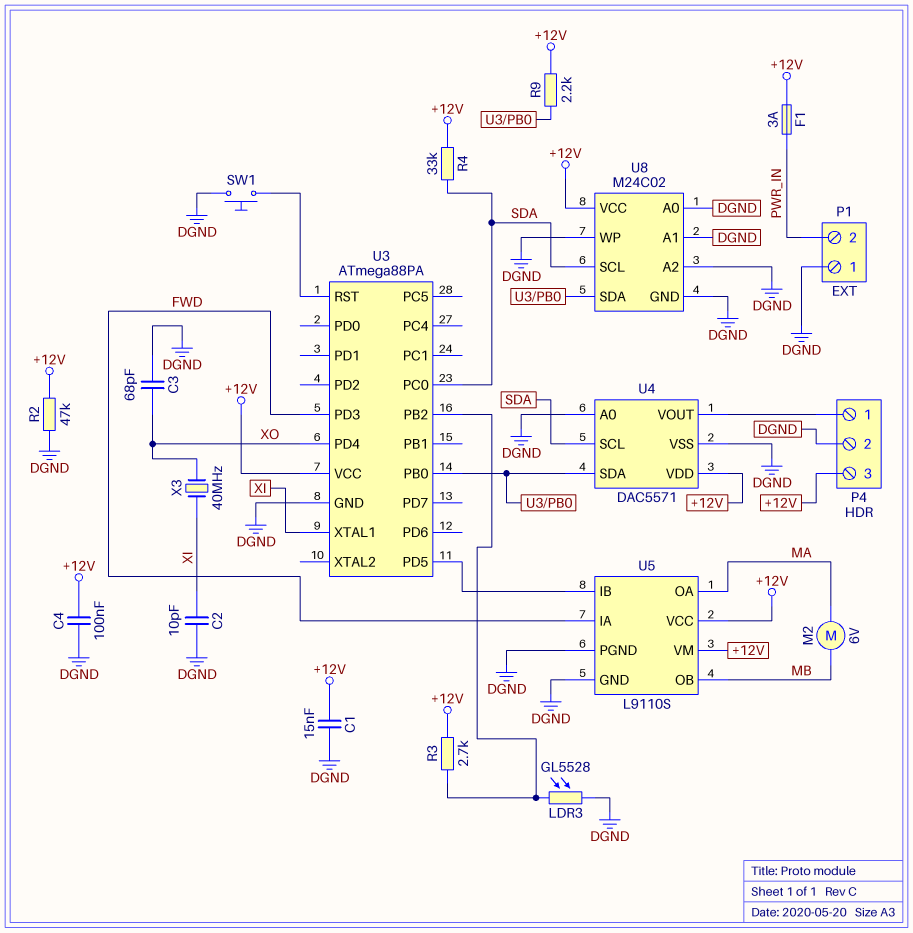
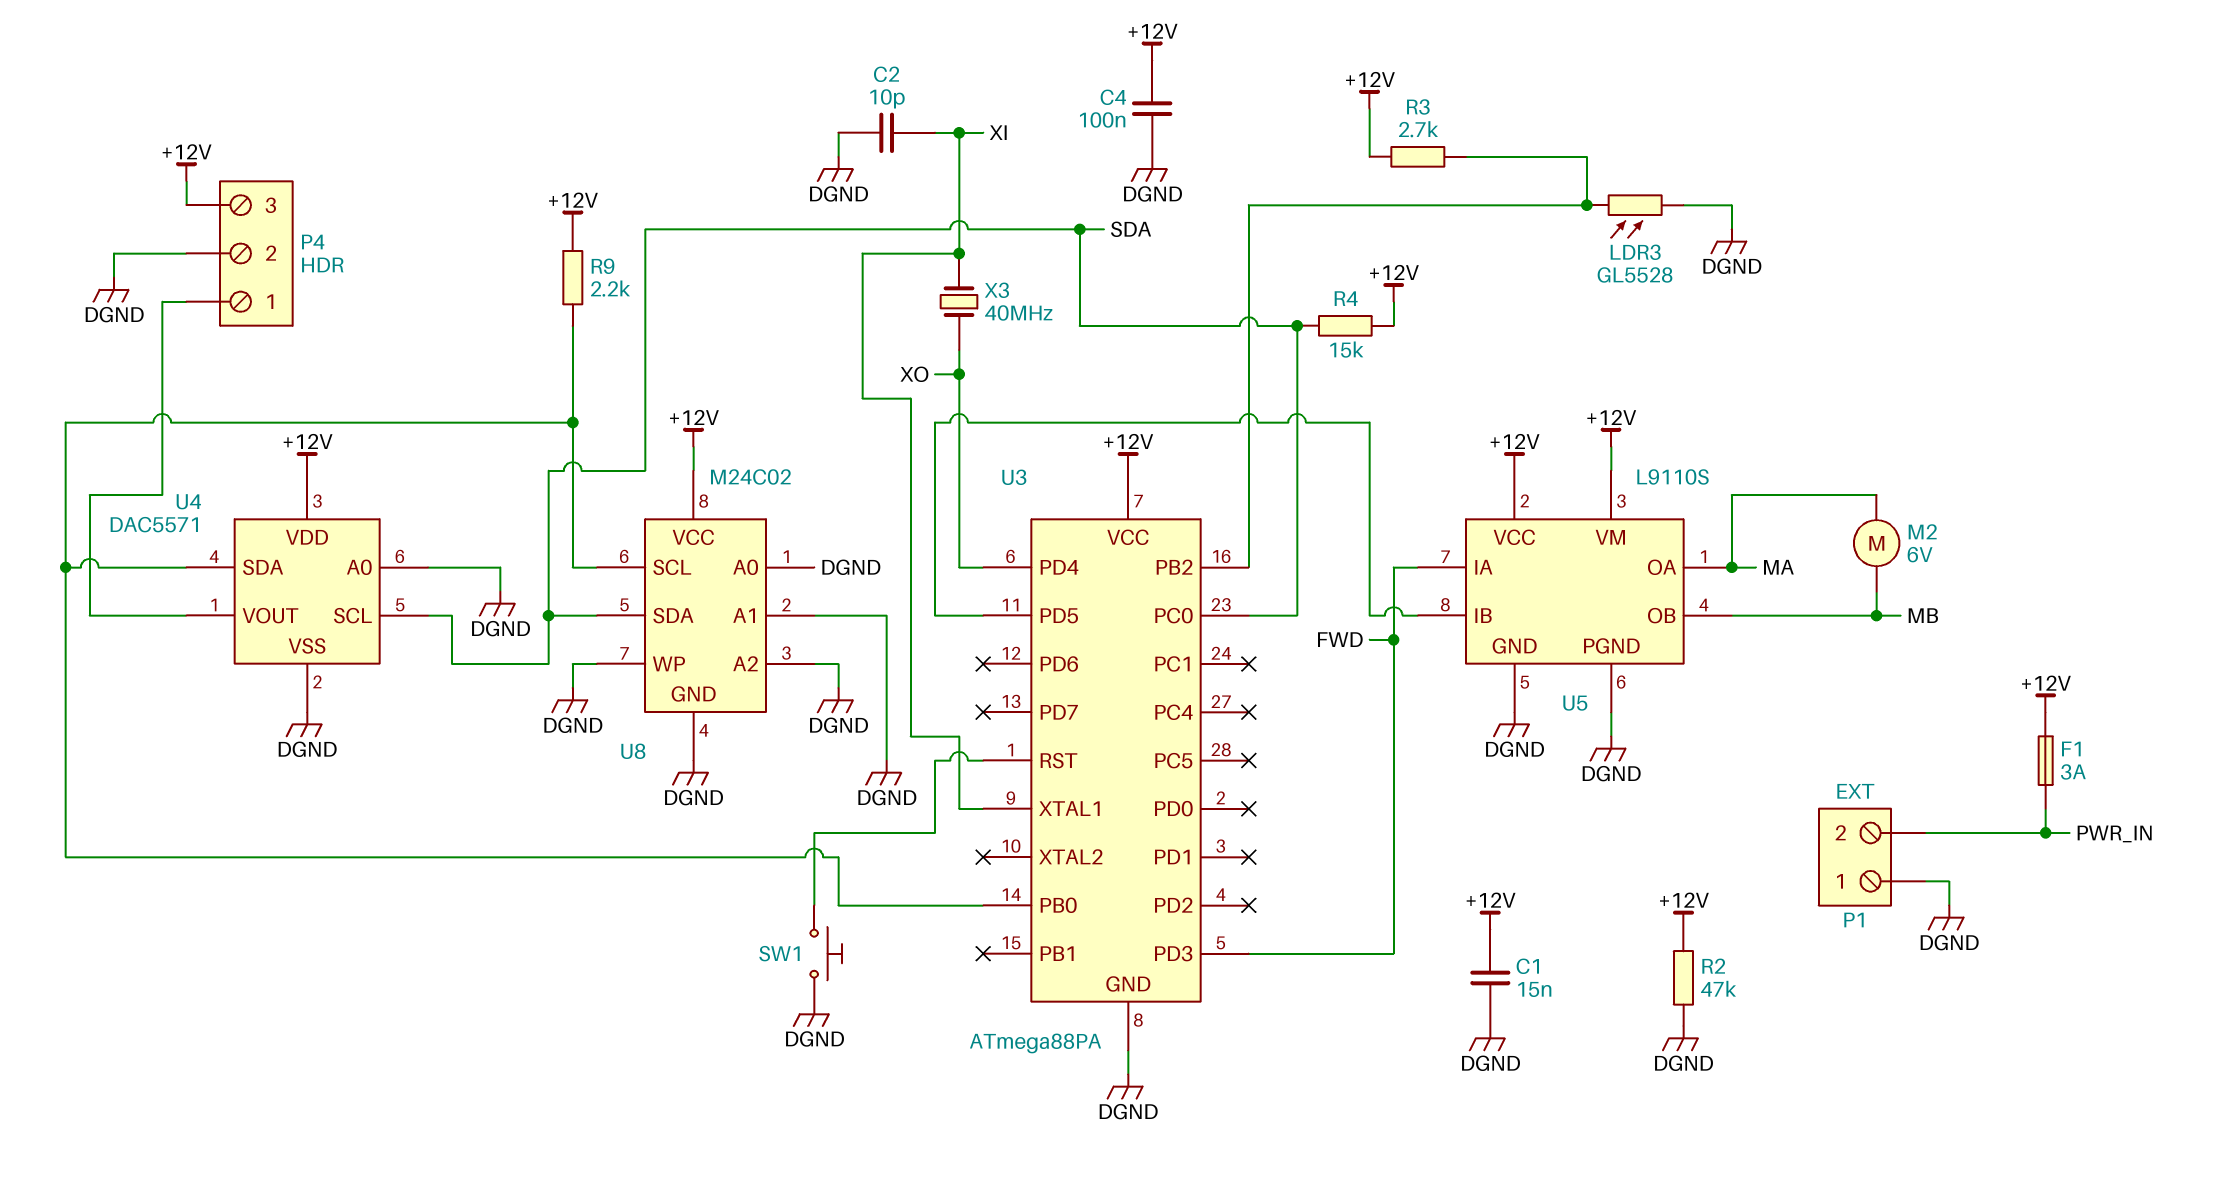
C3: 68pF (DGND, XO) -> none
R4: 33k (+12V, SDA) -> 15k (+12V, SDA)
U8 pin SCL: SDA -> U3/PB0
U8 pin SDA: U3/PB0 -> SDA

